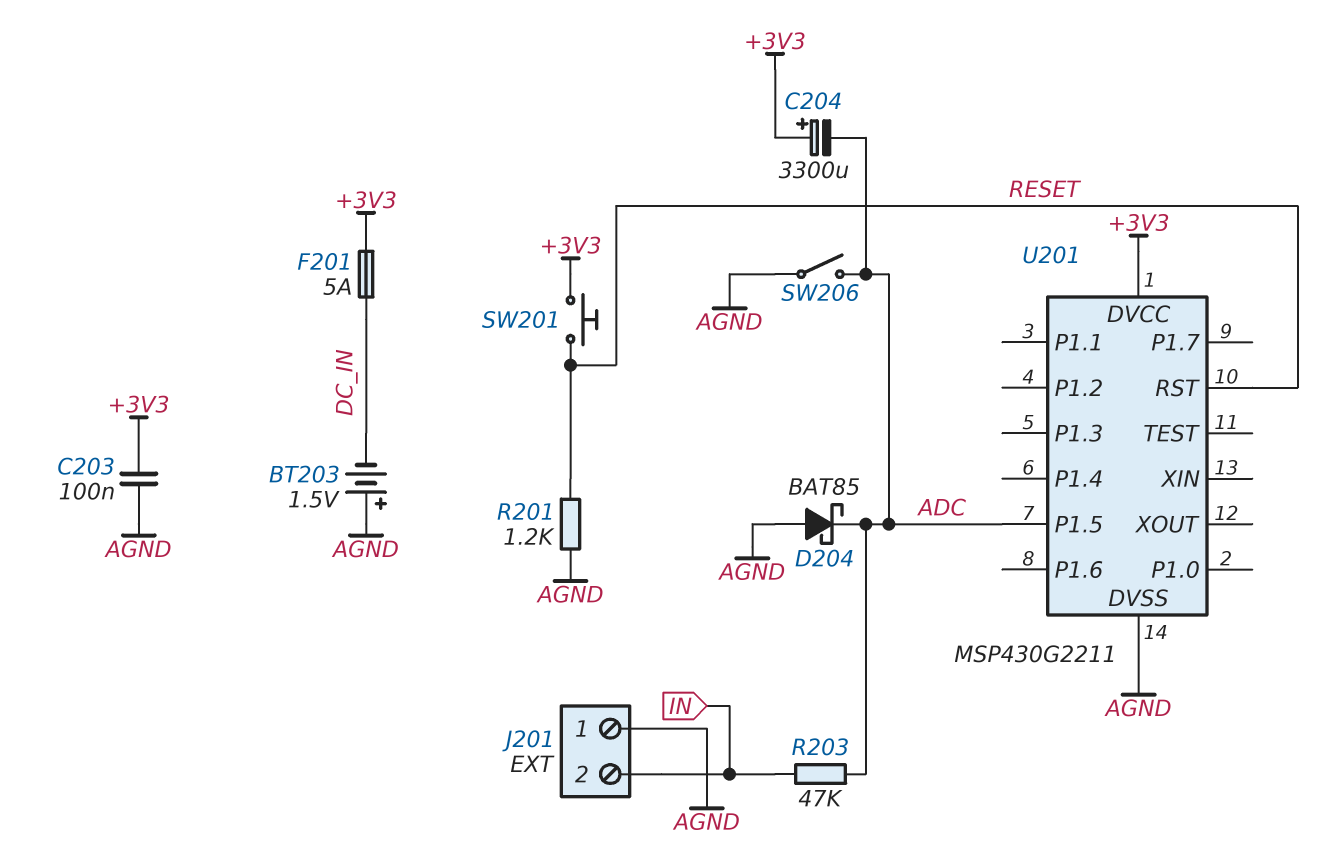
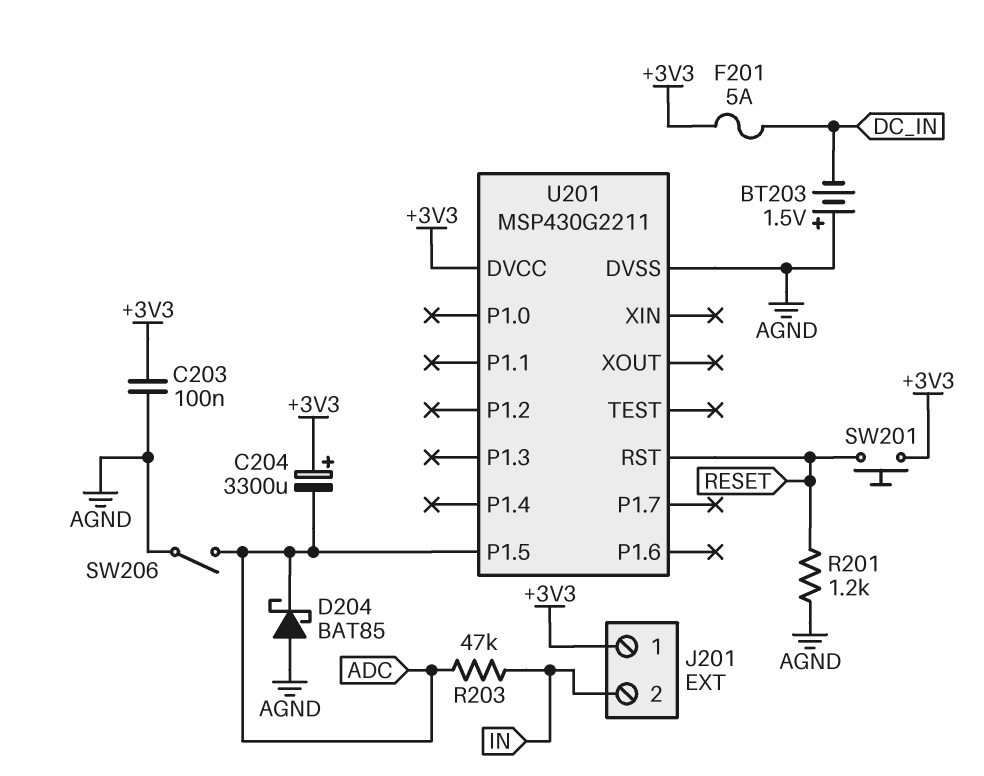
J201 pin 1: AGND -> +3V3

